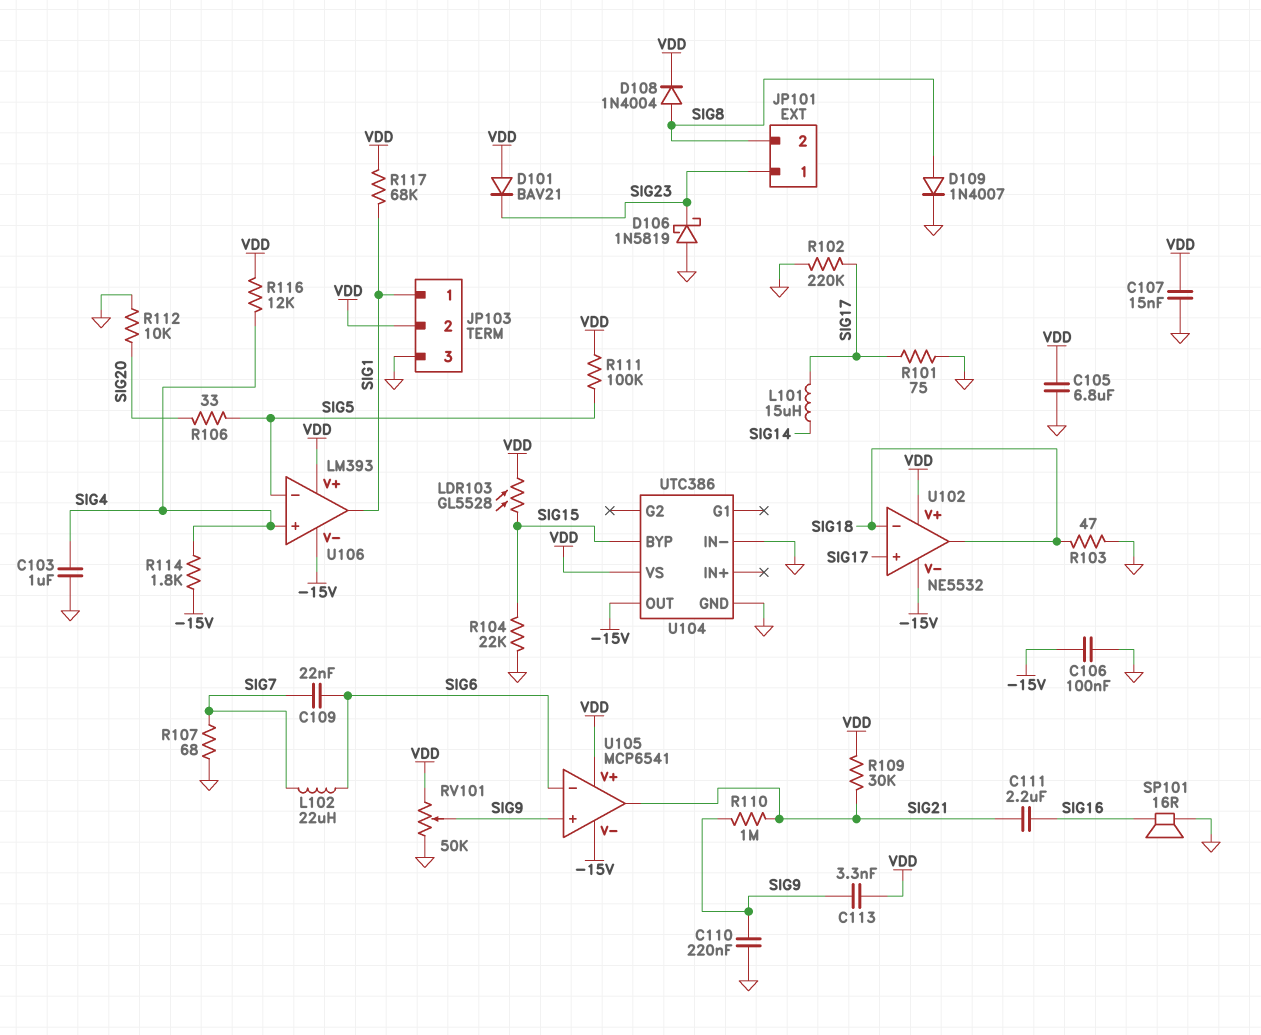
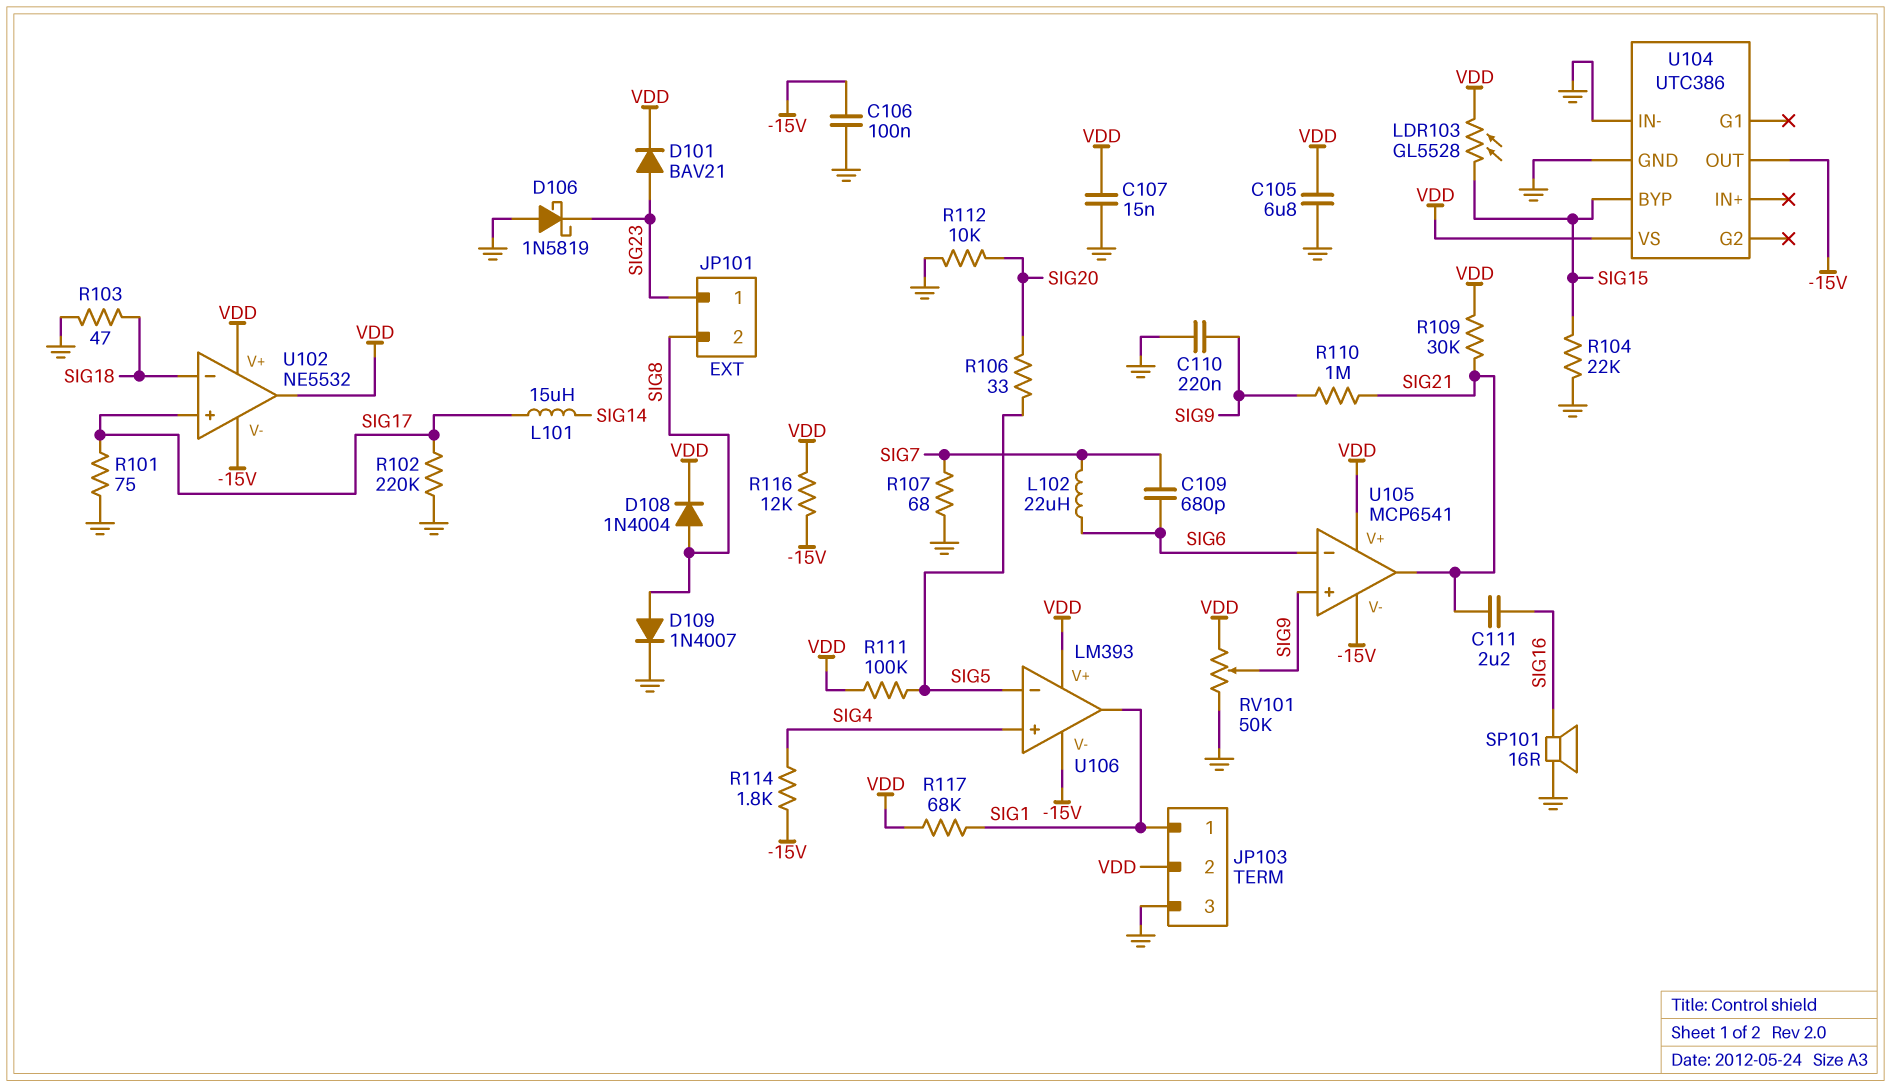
C103: 1uF (GND, SIG4) -> none
C109: 22nF (SIG6, SIG7) -> 680pF (SIG6, SIG7)
C113: 3.3nF (SIG9, VDD) -> none
D101: diode BAV21 (A VDD, K SIG23) -> diode BAV21 (A SIG23, K VDD)
R116: 12k (SIG4, VDD) -> 12k (-15V, VDD)
U102 pin out: SIG18 -> VDD

